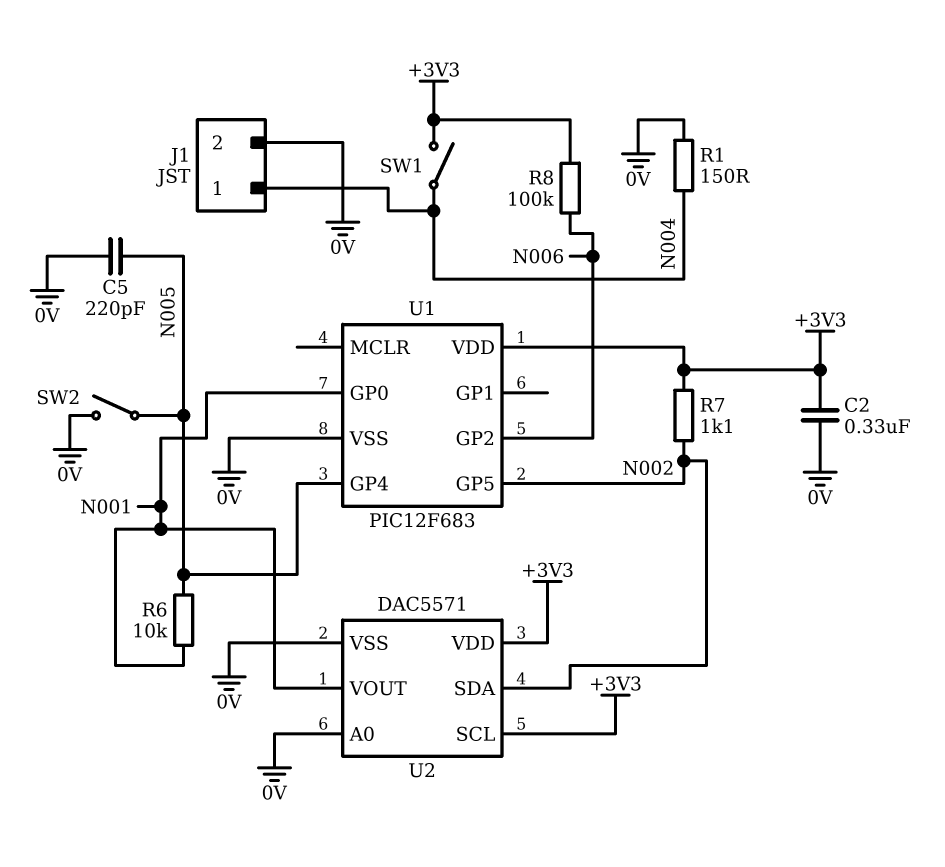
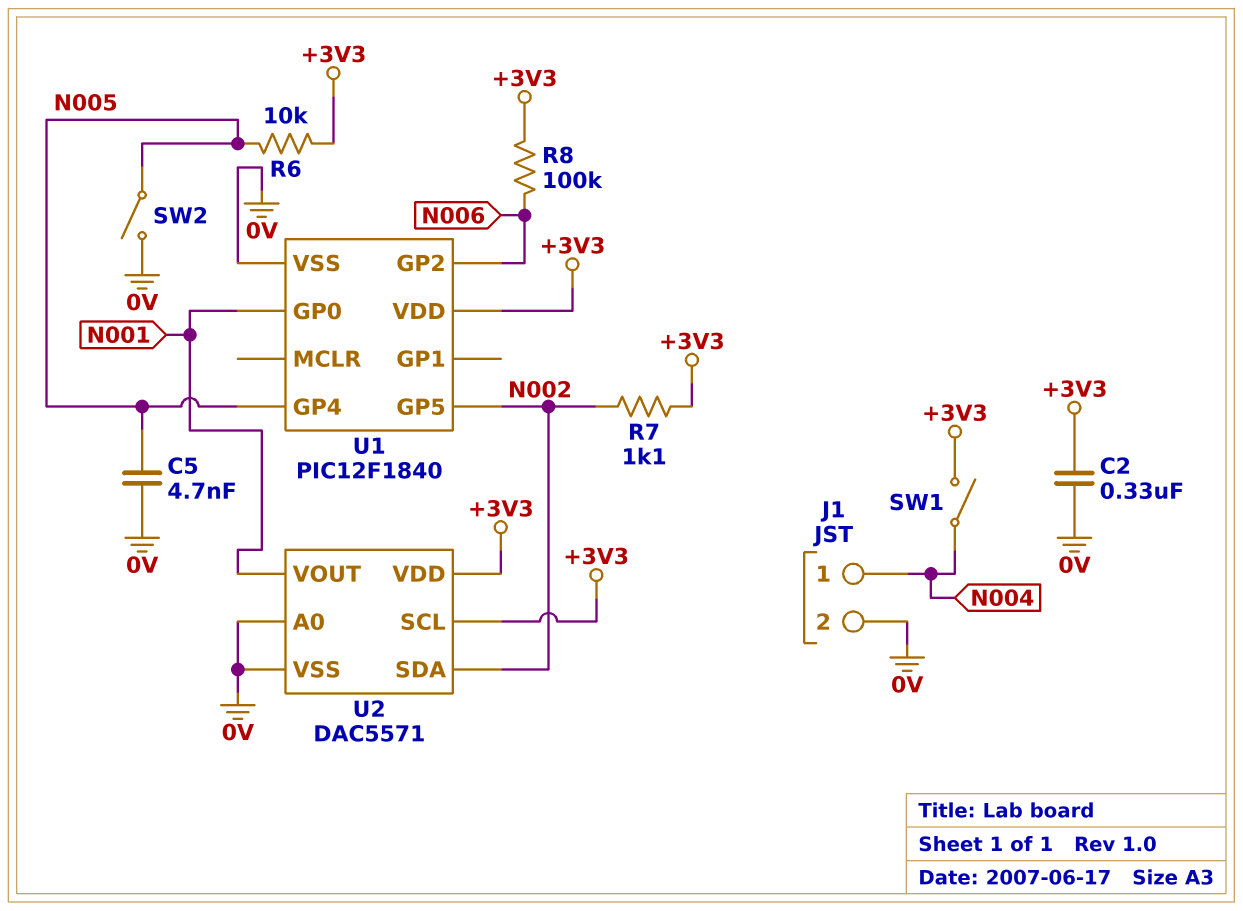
C5: 220pF (0V, N005) -> 4.7nF (0V, N005)
R1: 150 (0V, N004) -> none
R6: 10k (N001, N005) -> 10k (+3V3, N005)
U1: PIC12F683 -> PIC12F1840

